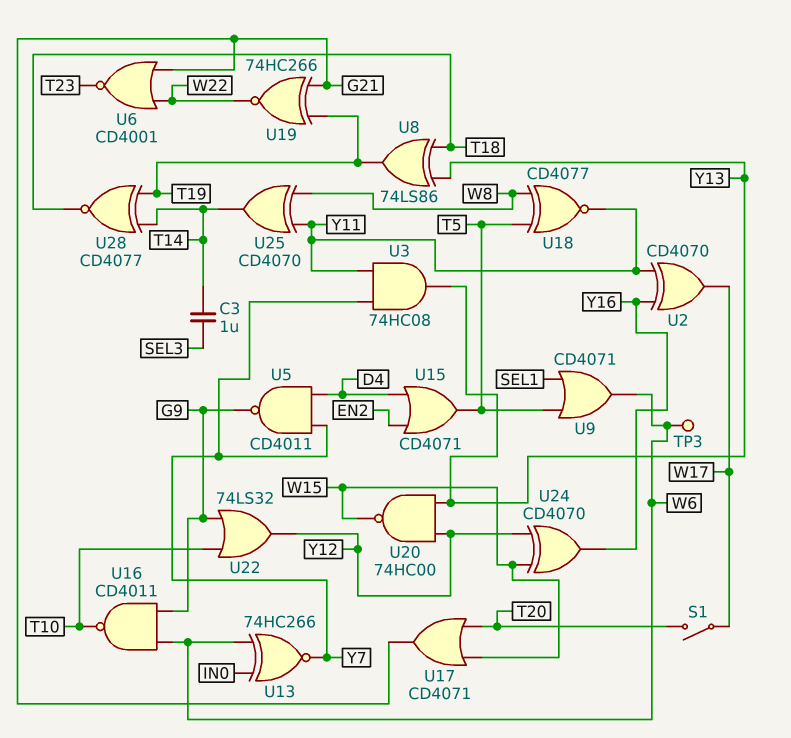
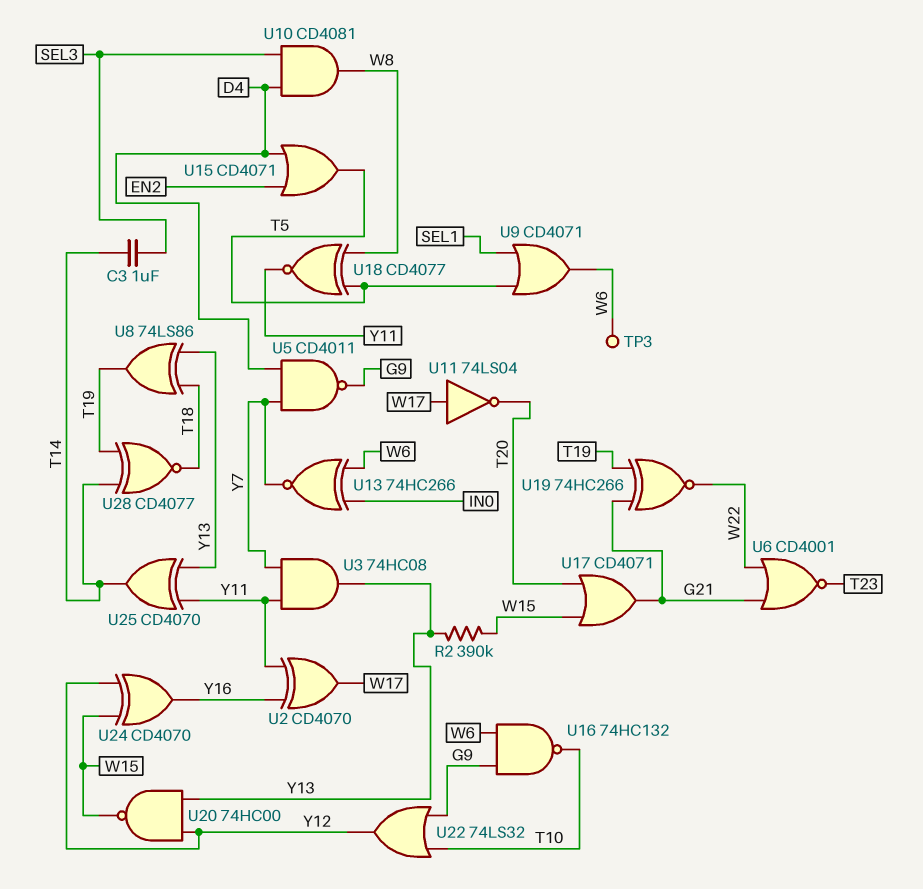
R2: none -> 390k (W15, Y13)
S1: switch (T20, W17) -> none
U10: none -> AND CD4081 (in D4, in SEL3, out W8)
U11: none -> NOT 74LS04 (in W17, out T20)
U16: NAND CD4011 (in G9, in W6, out T10) -> NAND 74HC132 (in G9, in W6, out T10)
U25: XOR CD4070 (in W8, in Y11, out T14) -> XOR CD4070 (in Y11, in Y13, out T14)

